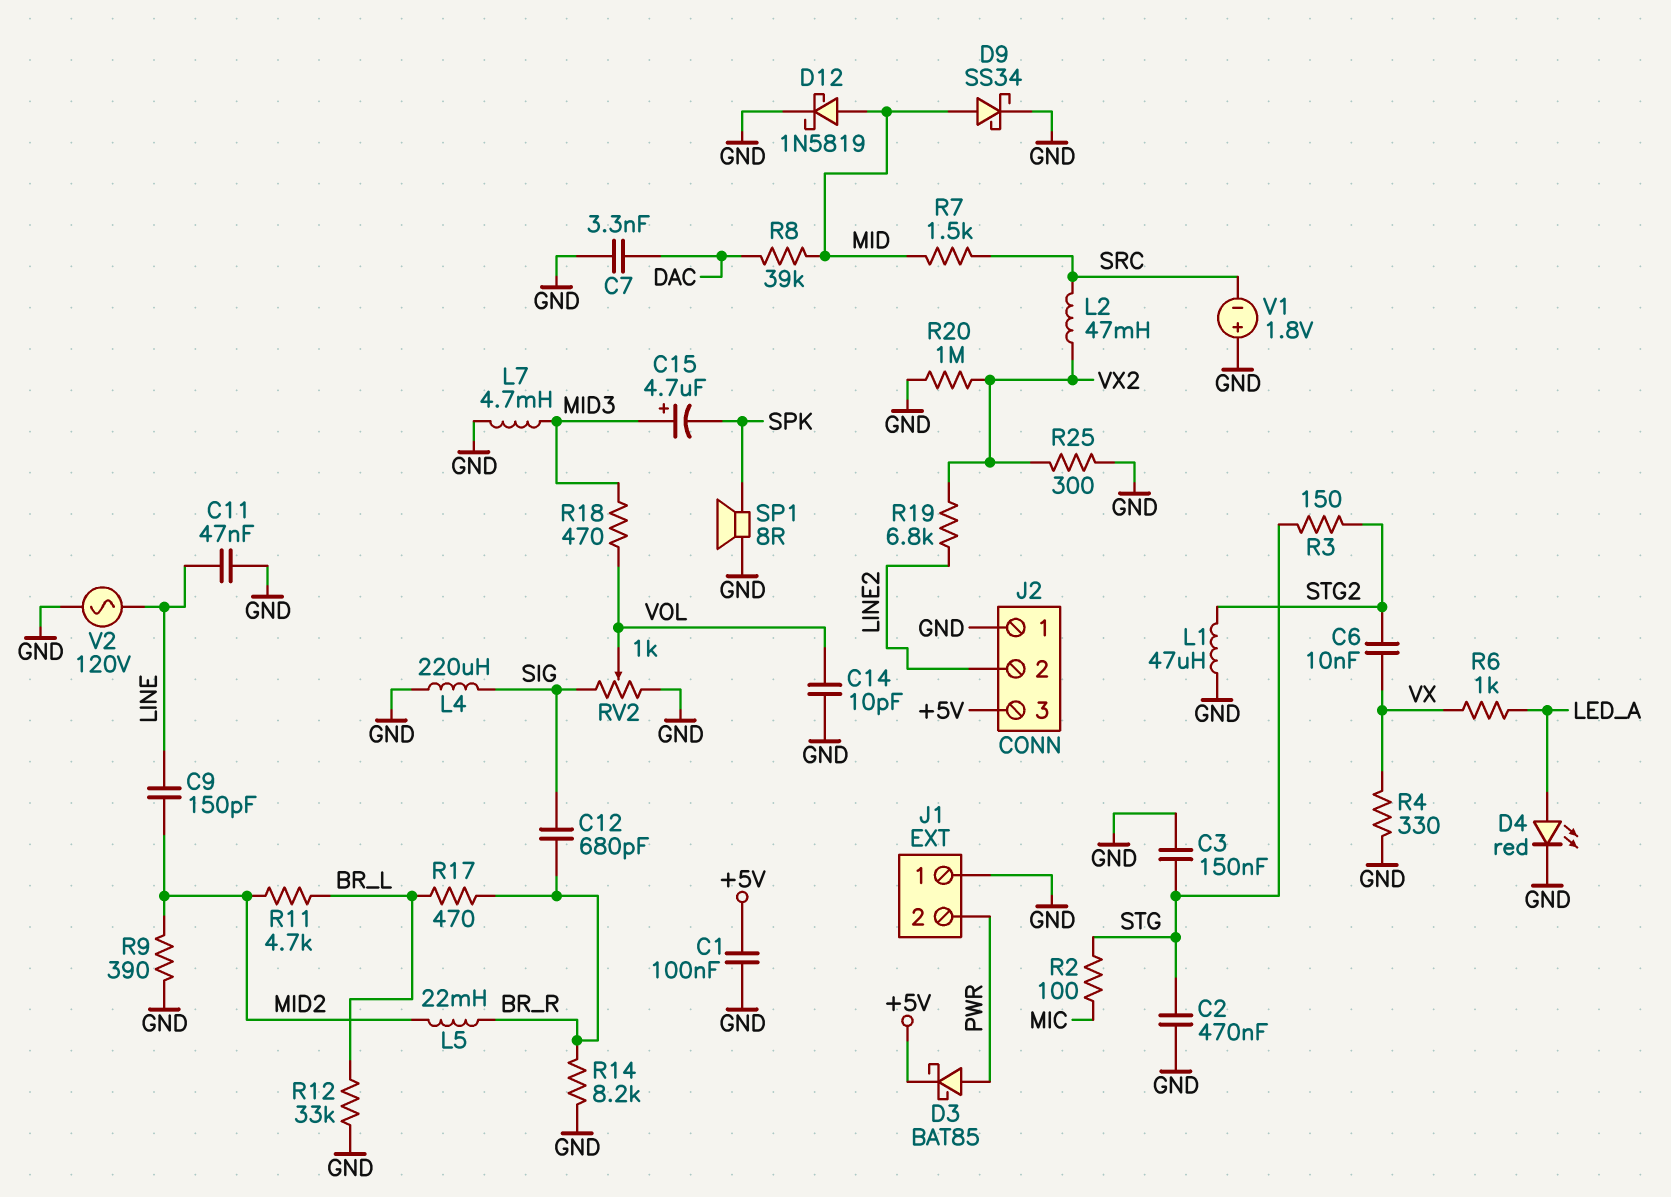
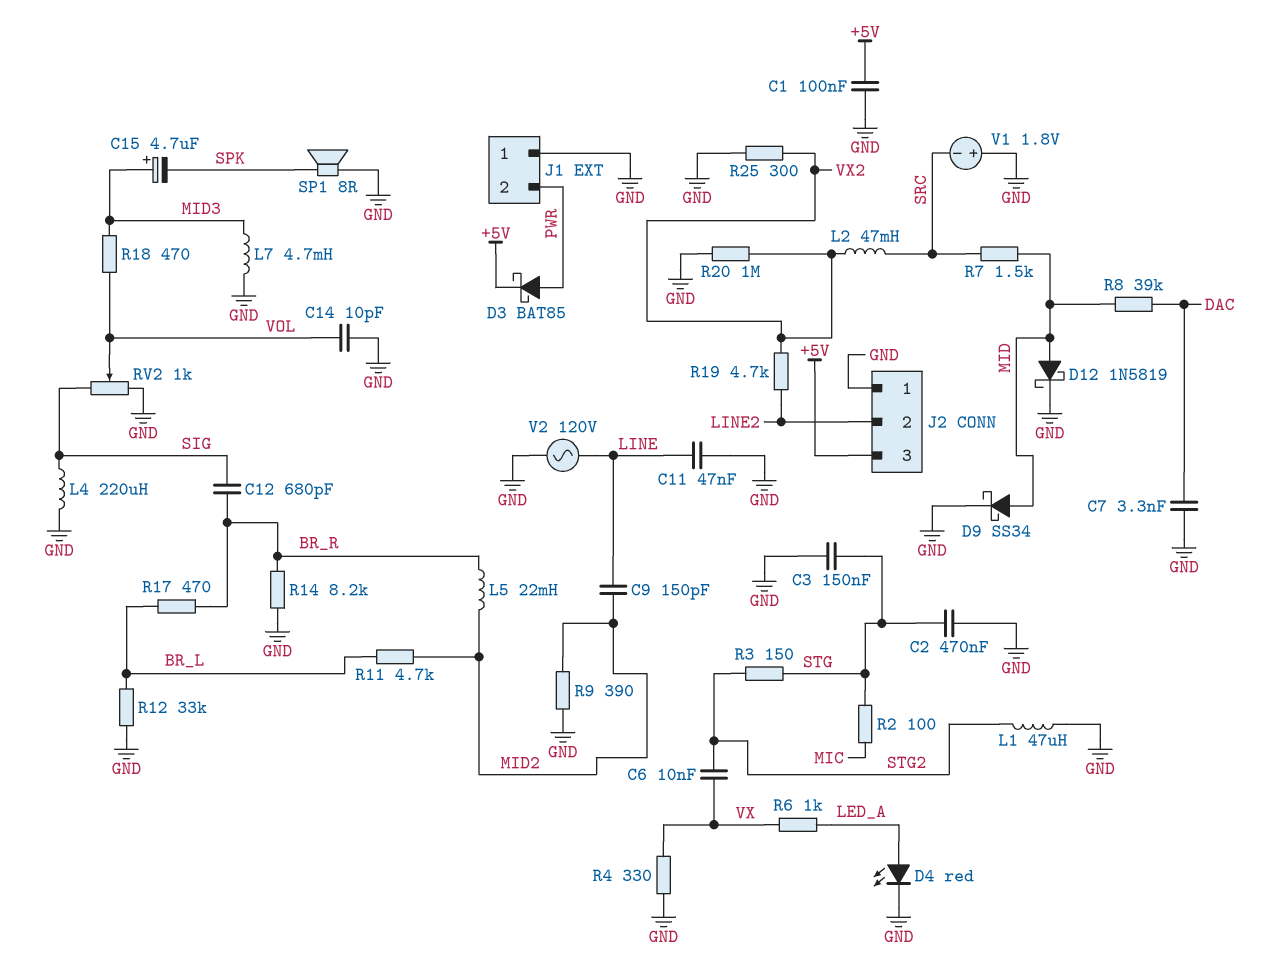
R19: 6.8k (LINE2, VX2) -> 4.7k (LINE2, VX2)

